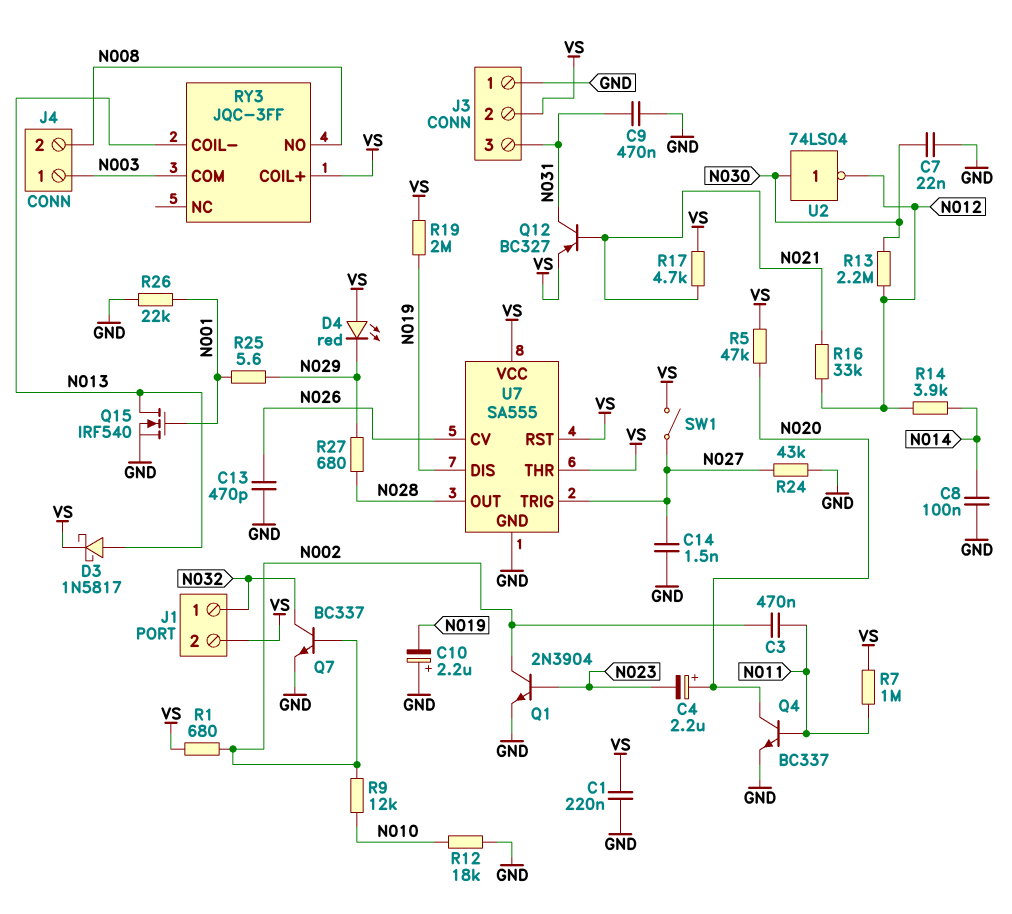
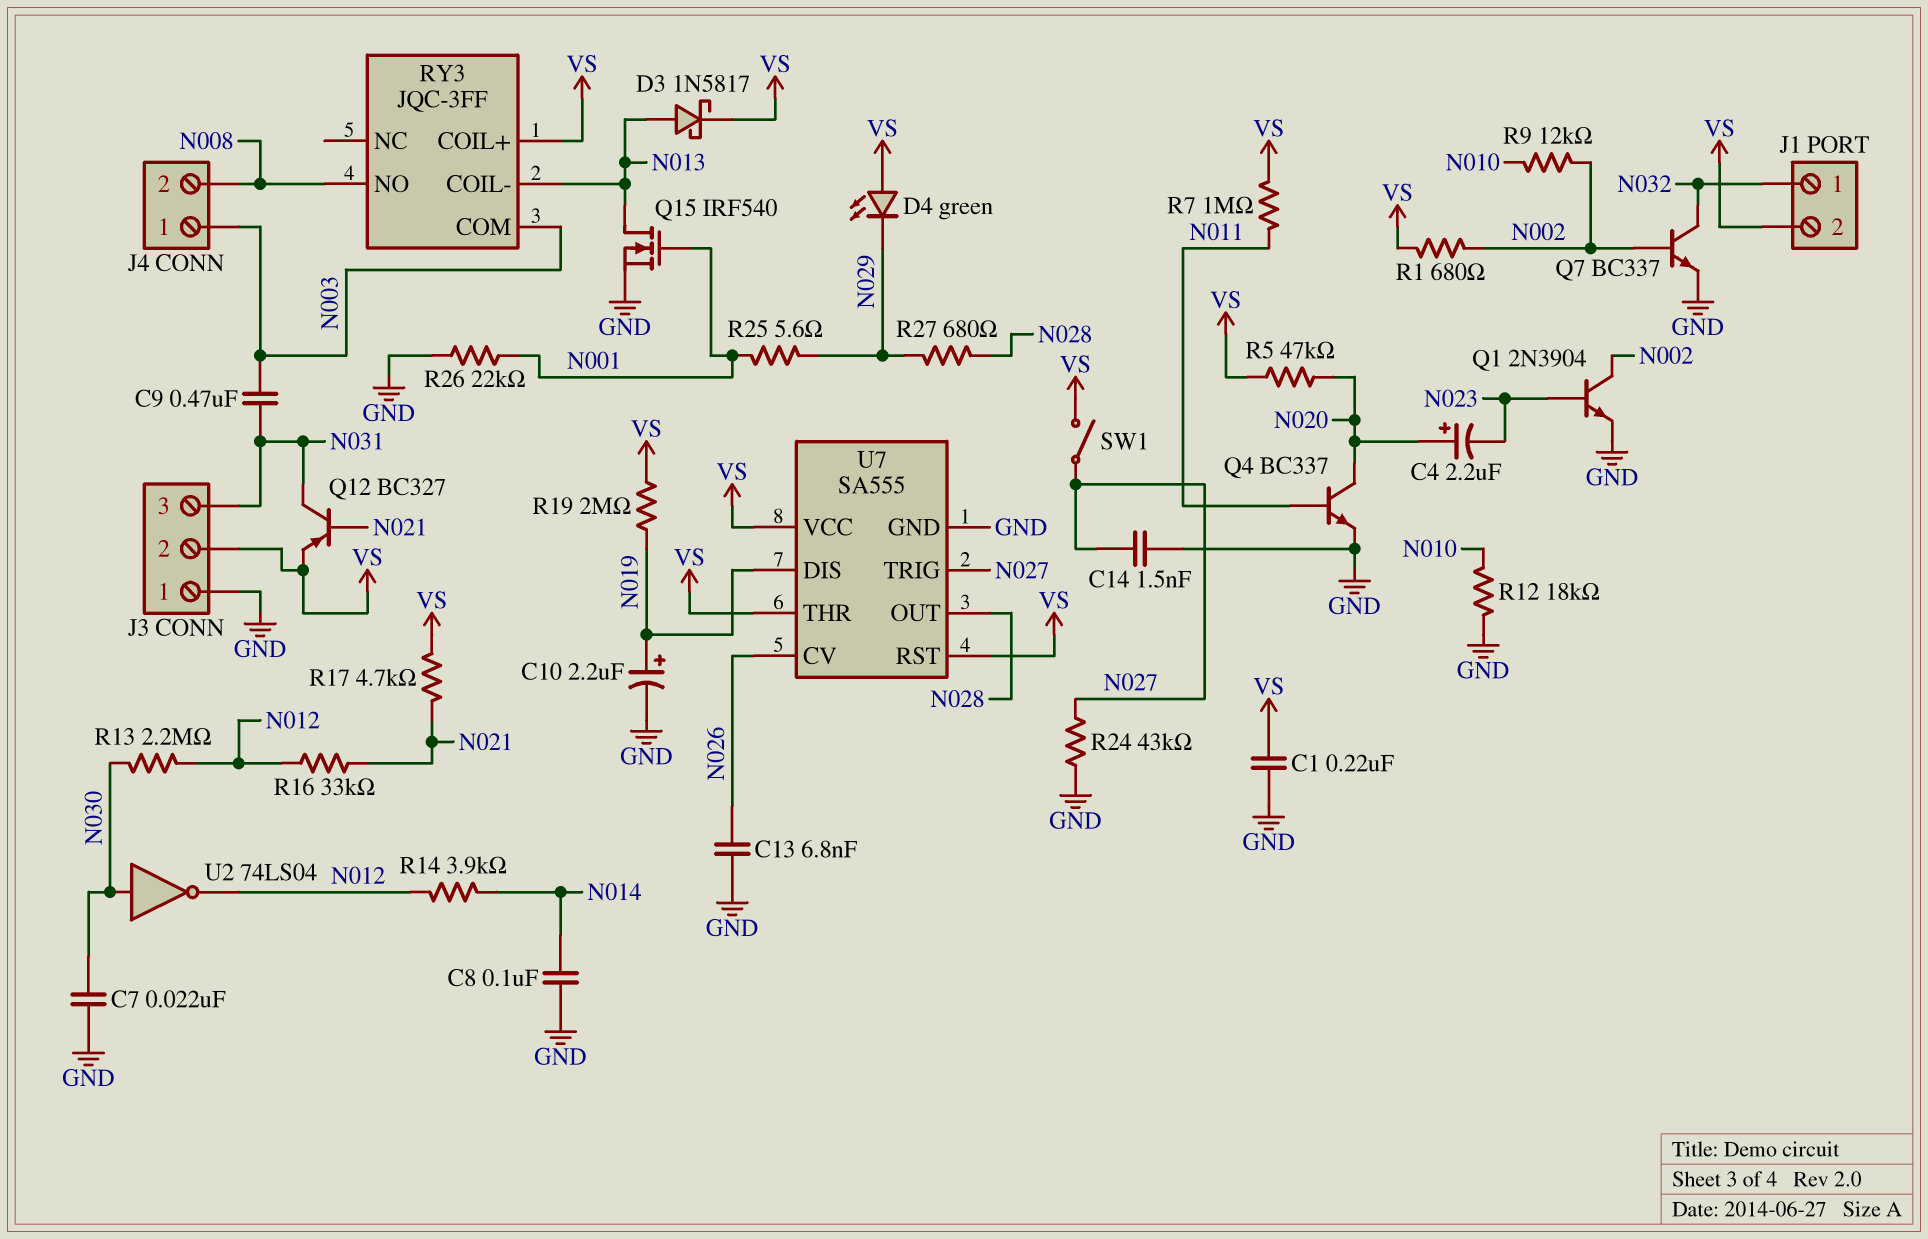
C3: 470nF (N002, N011) -> none
C9: 470nF (GND, N031) -> 470nF (N003, N031)
C10: 2.2uF (plus GND, minus N019) -> 2.2uF (plus N019, minus GND)
C13: 470pF (GND, N026) -> 6.8nF (GND, N026)
D4: LED red (A VS, K N029) -> LED green (A VS, K N029)

